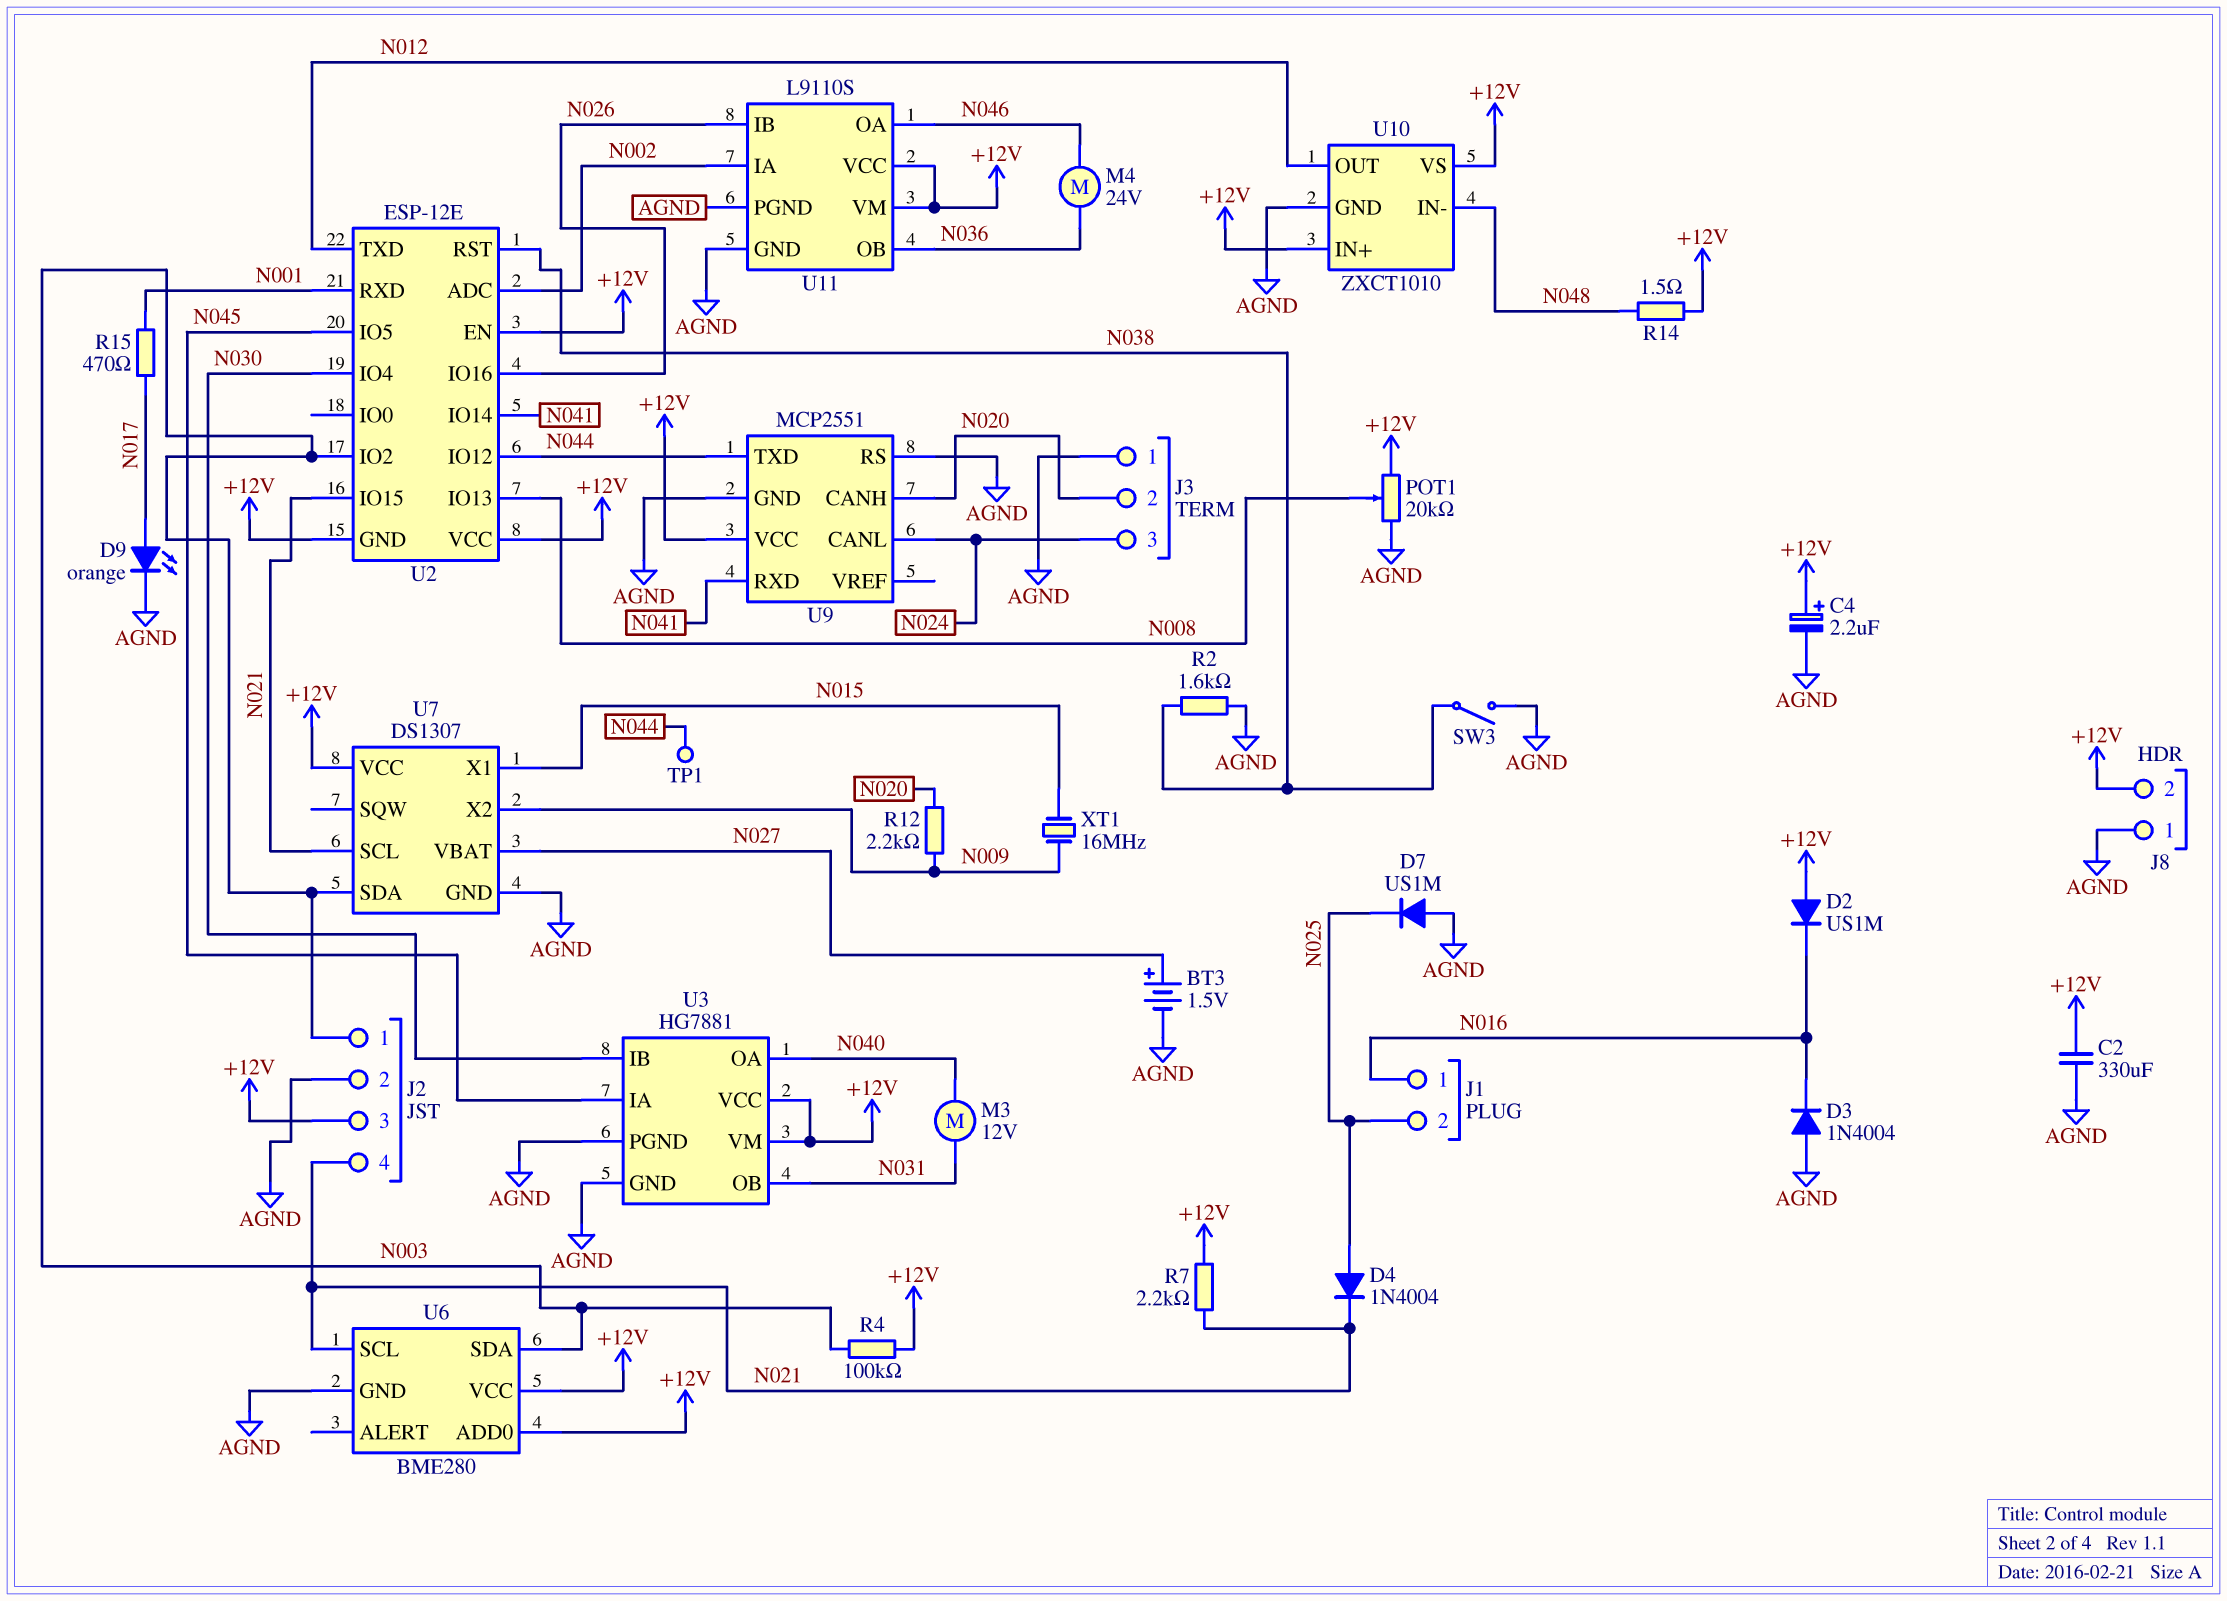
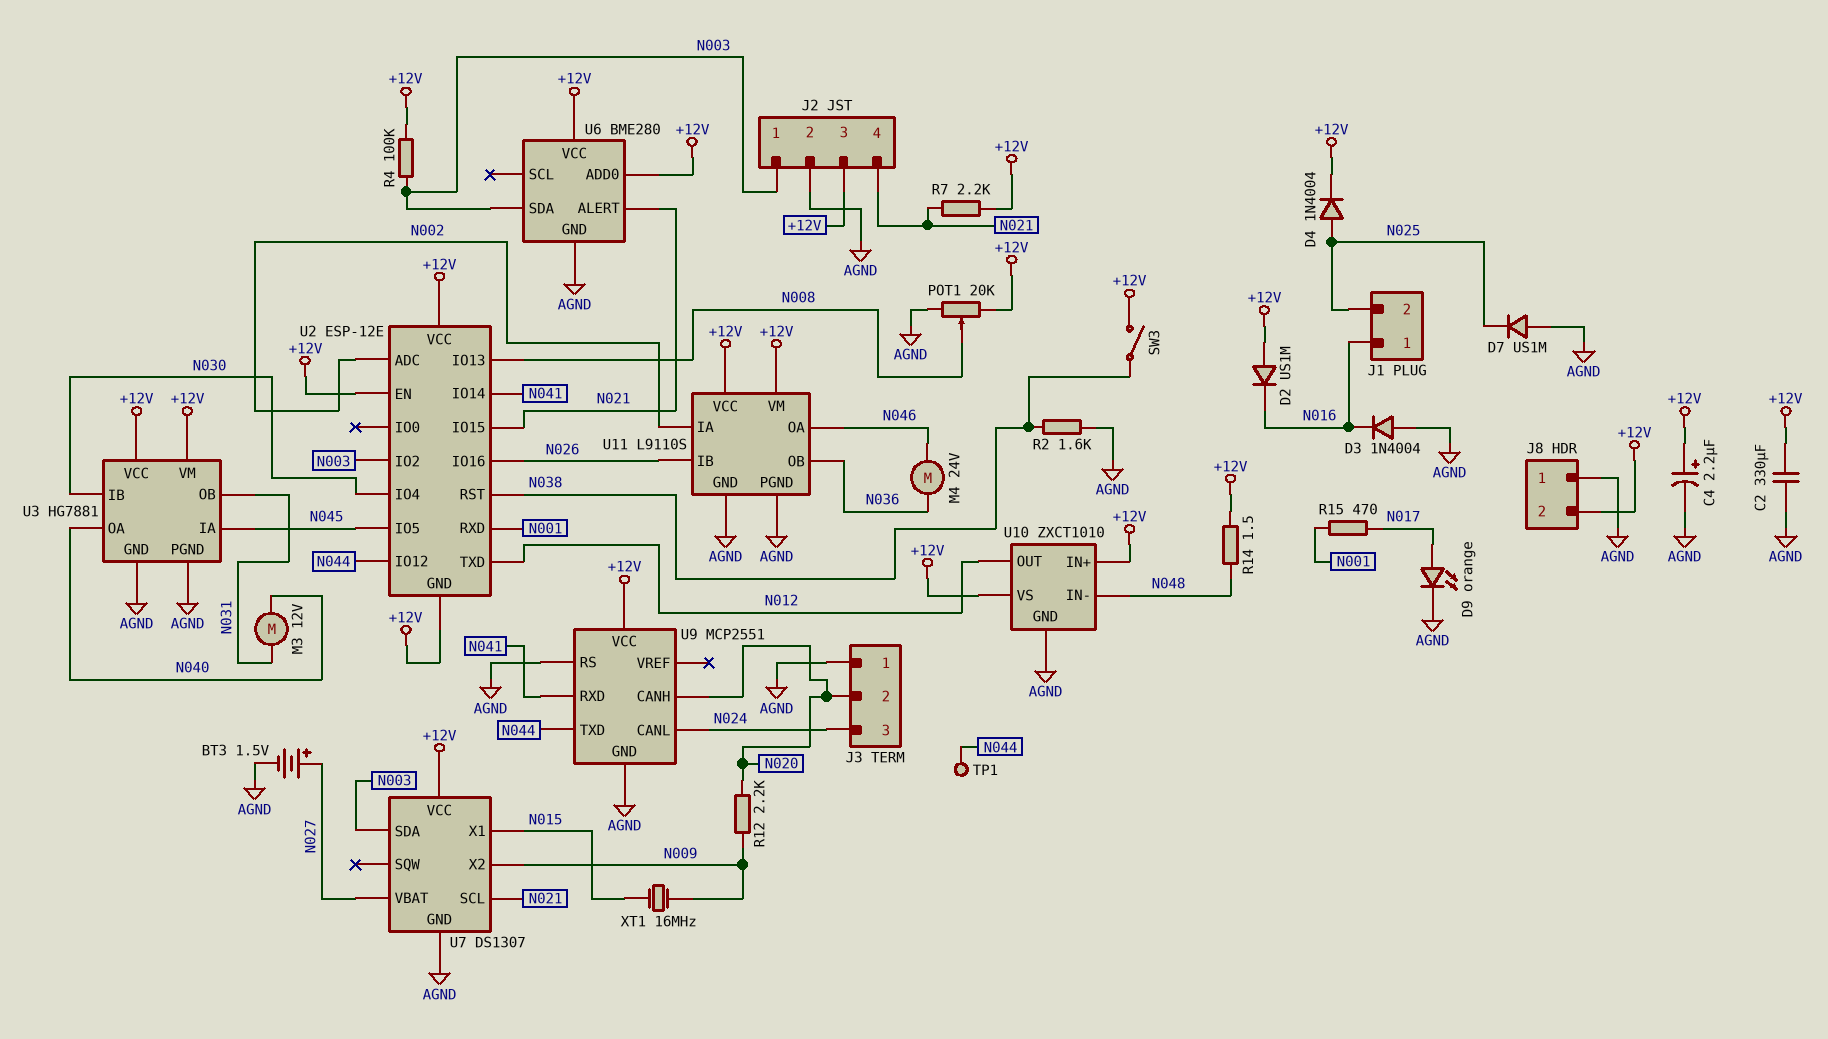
D4: diode 1N4004 (A N025, K N021) -> diode 1N4004 (A N025, K +12V)
SW3: switch (AGND, N038) -> switch (+12V, N038)
U6 pin ALERT: none -> N021
U6 pin SCL: N021 -> none

